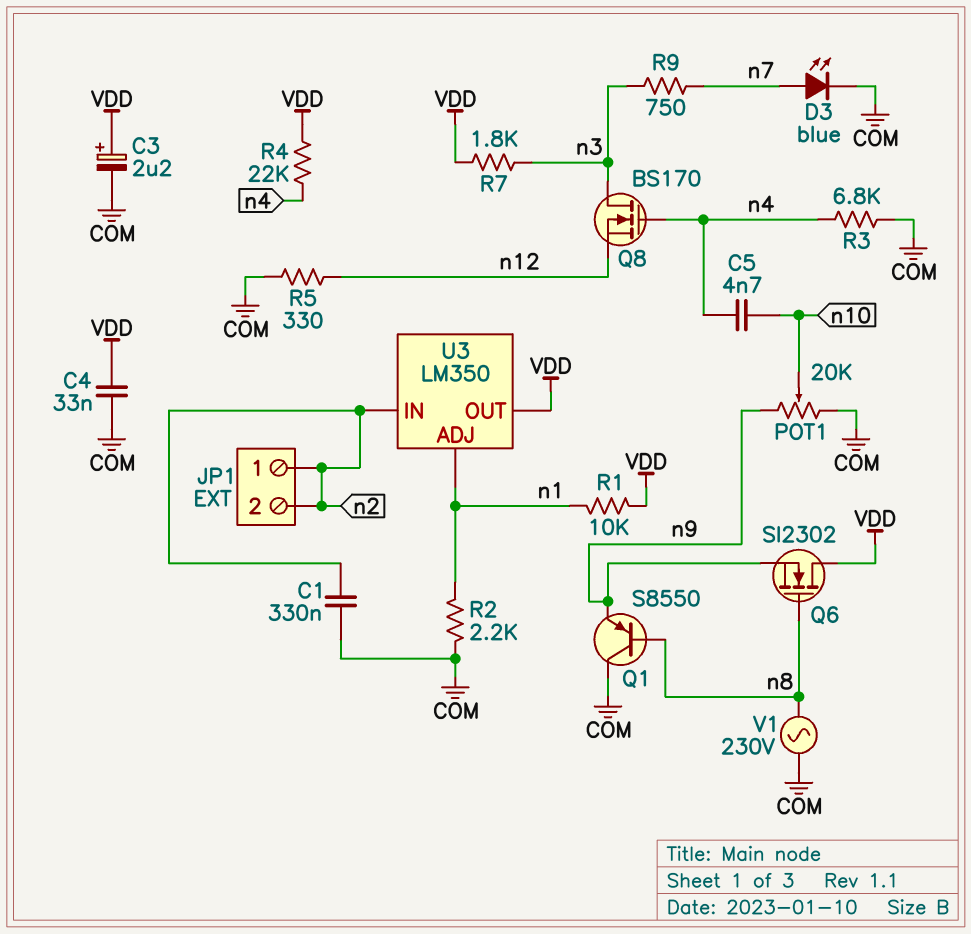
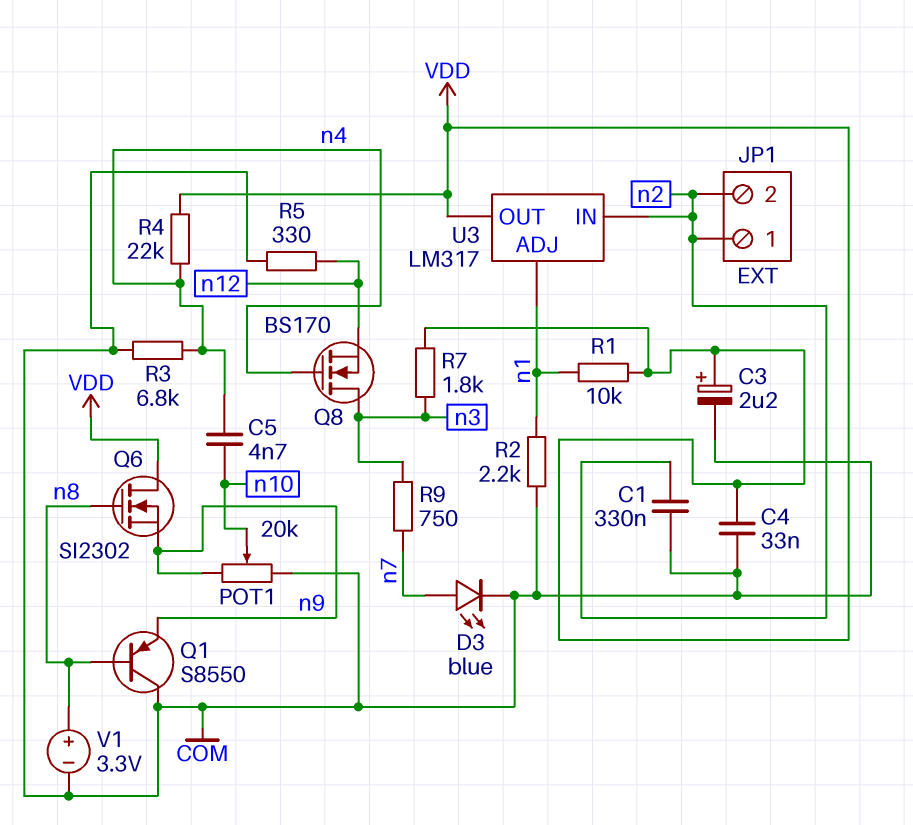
U3: LM350 -> LM317
V1: AC 230V (COM, n8) -> 3.3V (plus n8, minus COM)

